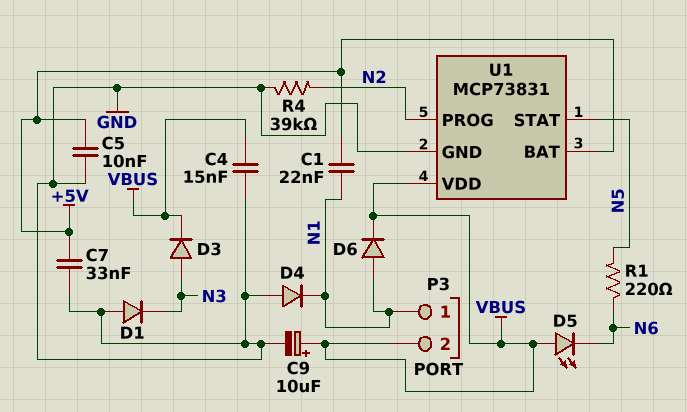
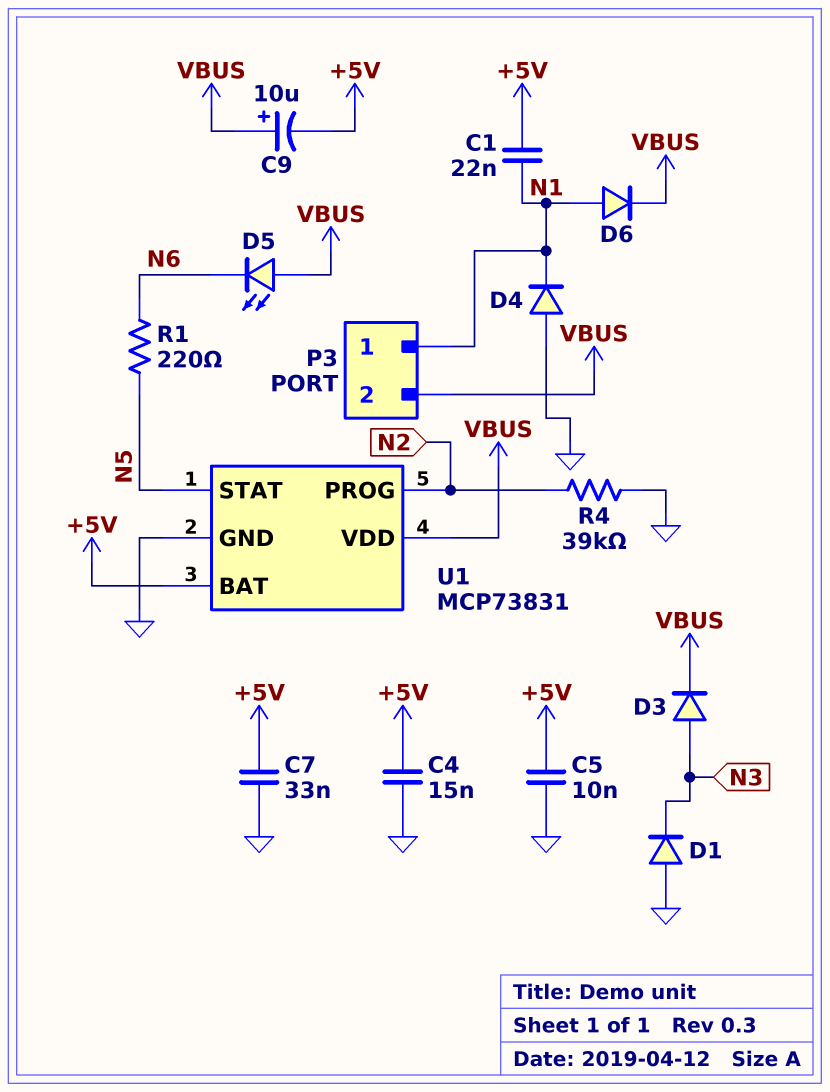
C4: 15nF (GND, VBUS) -> 15nF (+5V, GND)
C9: 10uF (plus VBUS, minus GND) -> 10uF (plus VBUS, minus +5V)

